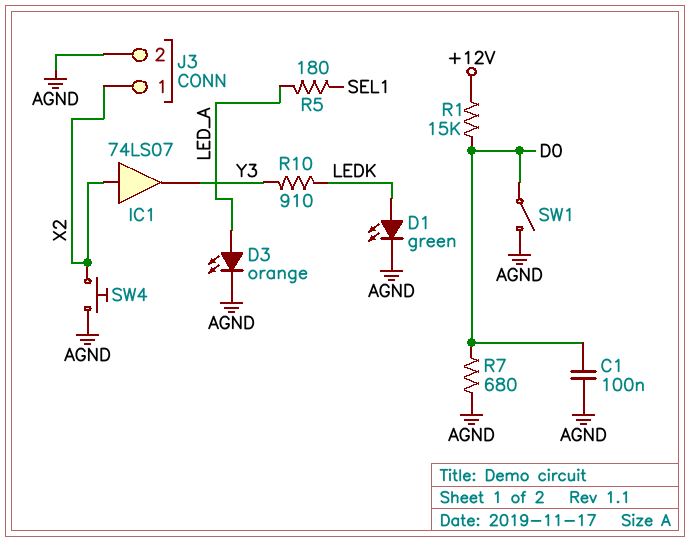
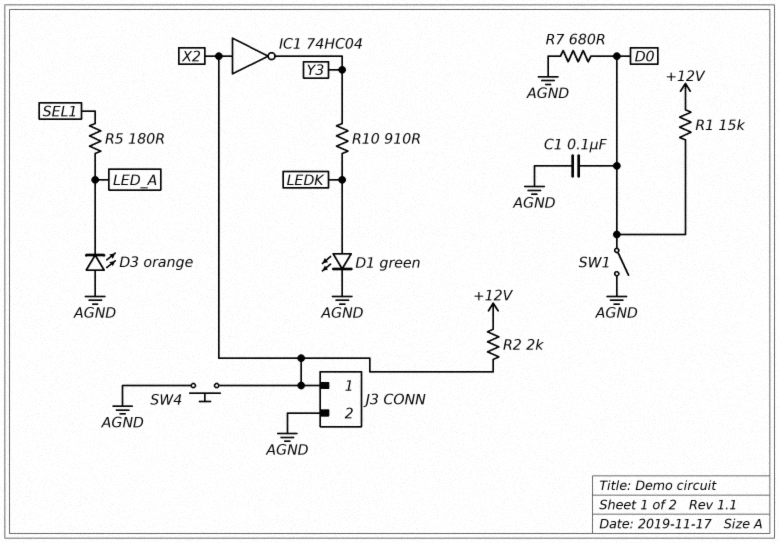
D3: LED orange (A LED_A, K AGND) -> LED orange (A AGND, K LED_A)
IC1: buffer 74LS07 (in X2, out Y3) -> NOT 74HC04 (in X2, out Y3)
R2: none -> 2k (+12V, X2)

